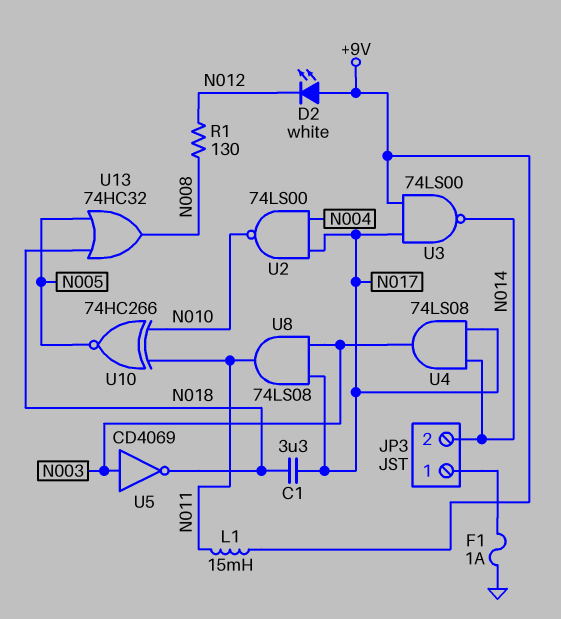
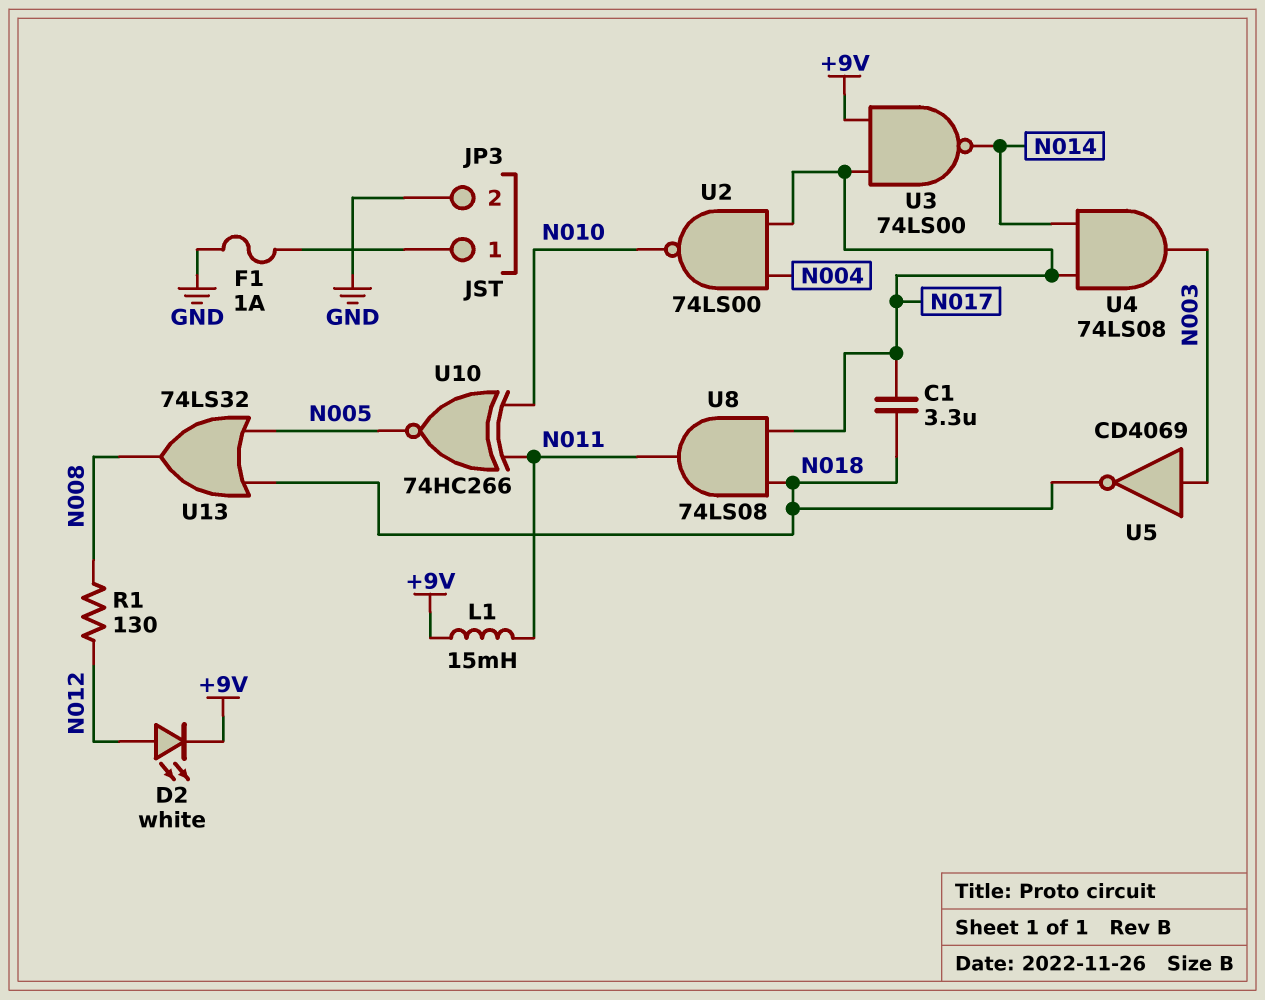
D2: LED white (A +9V, K N012) -> LED white (A N012, K +9V)
JP3 pin 2: N014 -> GND
U8: AND 74LS08 (in N003, in N017, out N011) -> AND 74LS08 (in N017, in N018, out N011)
U13: OR 74HC32 (in N005, in N018, out N008) -> OR 74LS32 (in N005, in N018, out N008)

